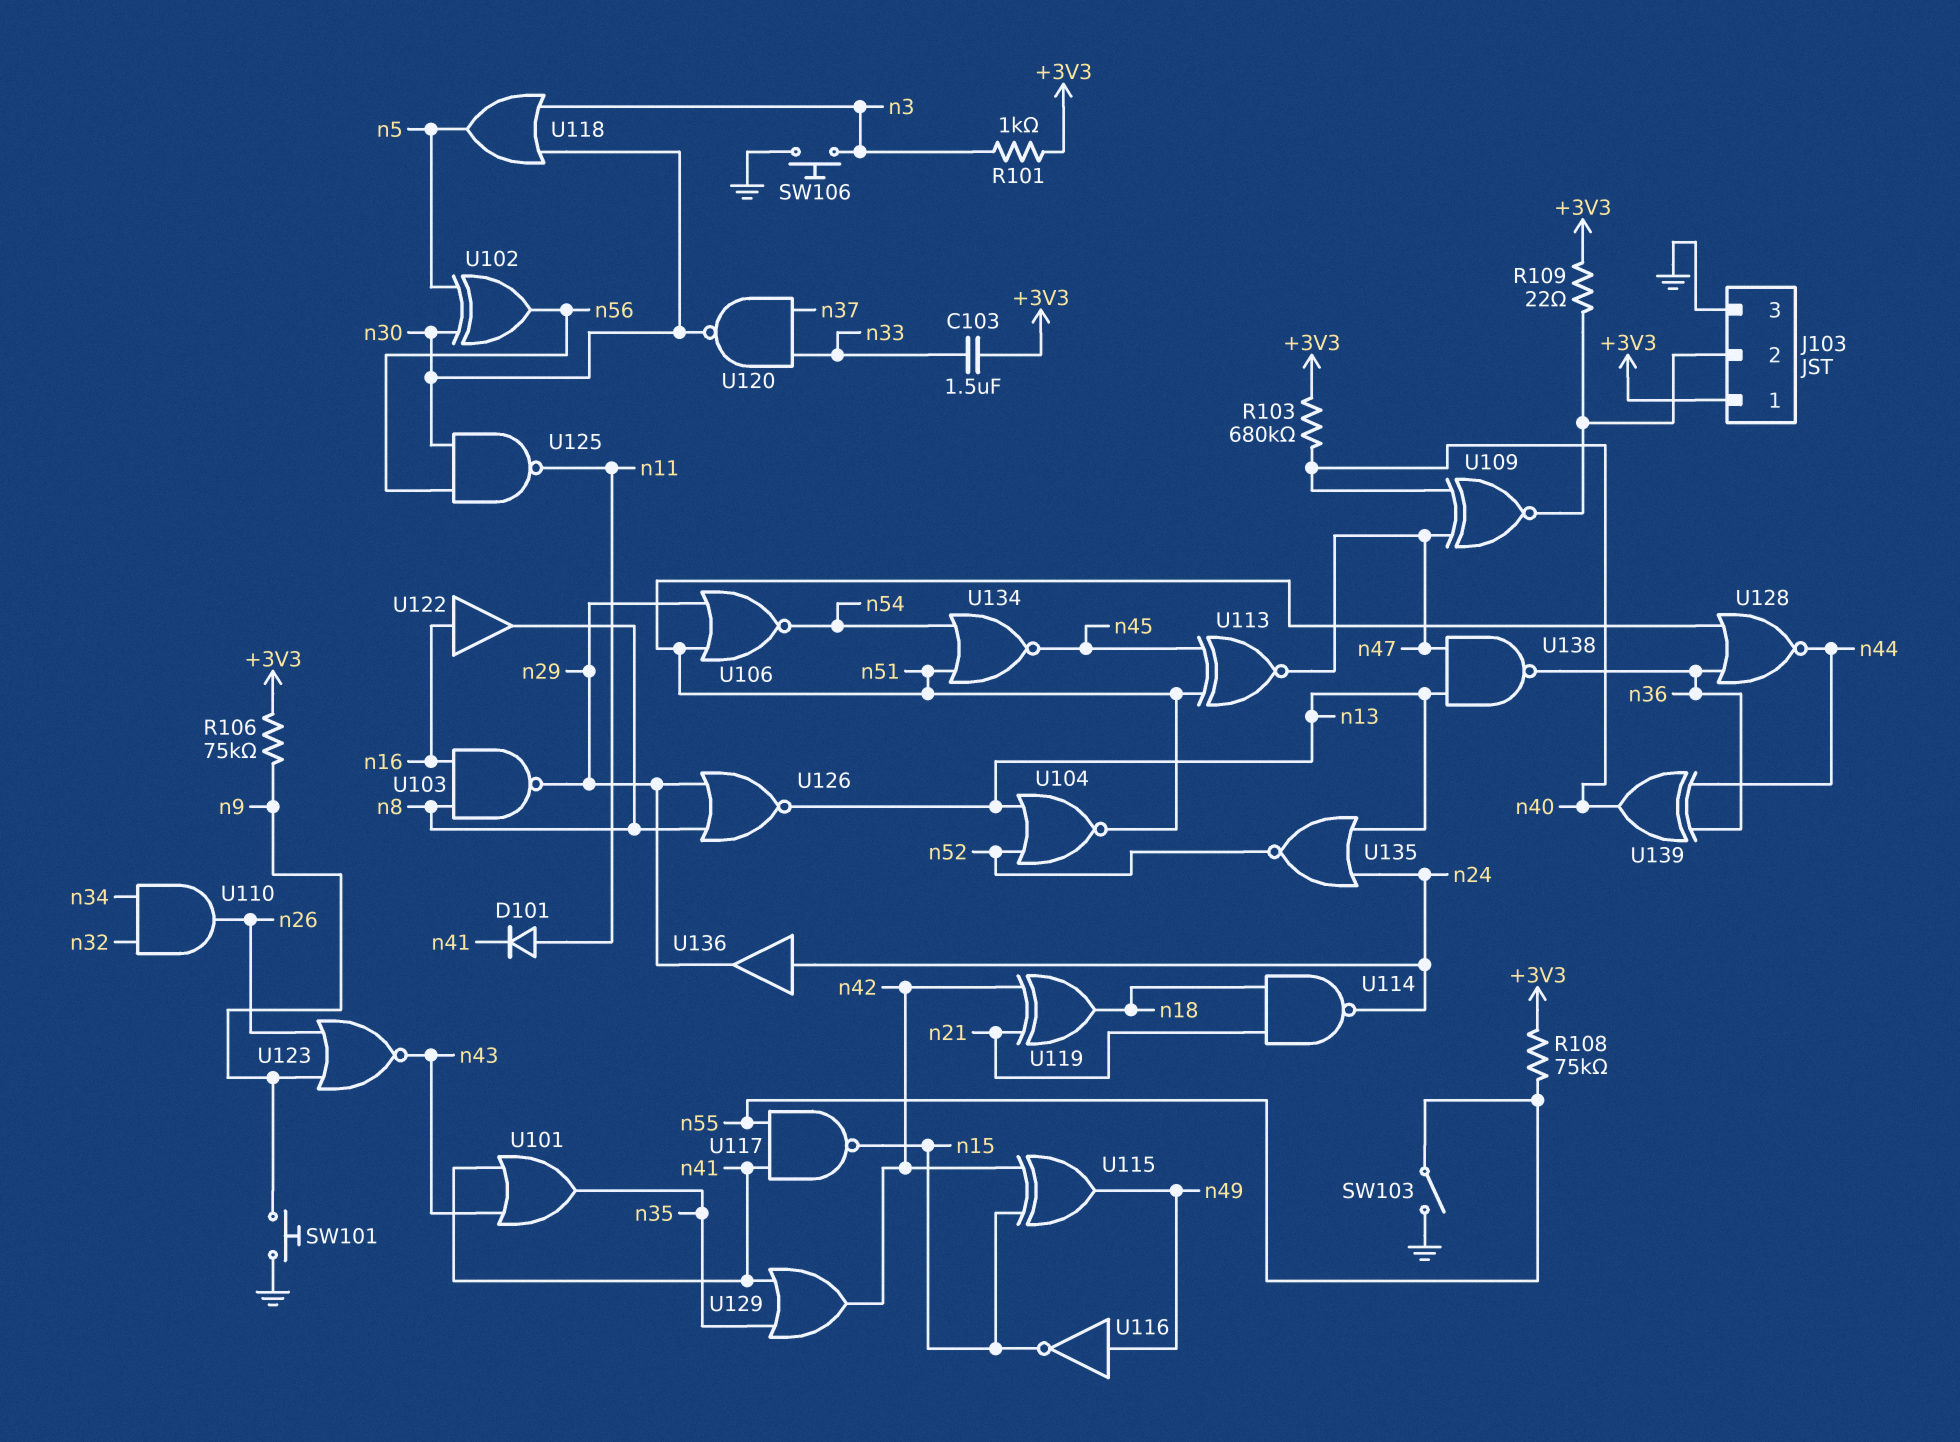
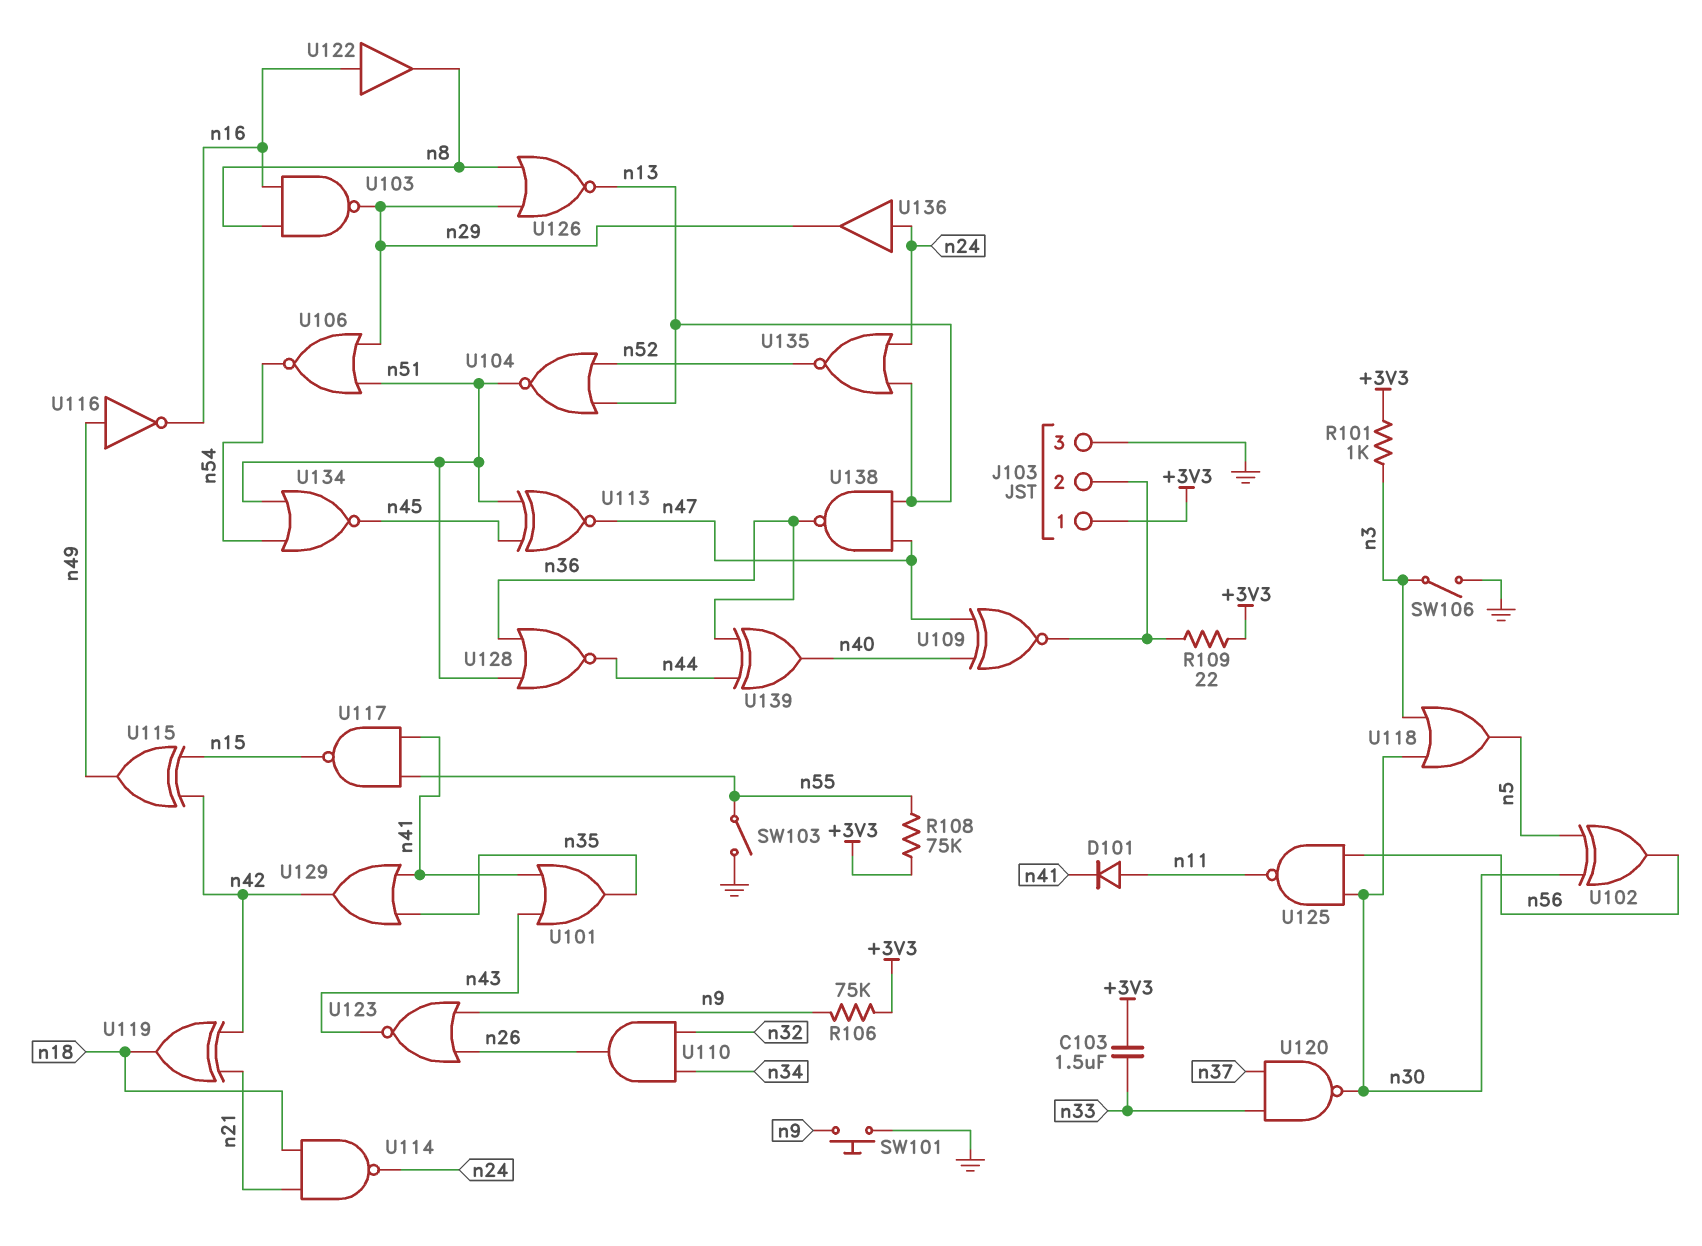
R103: 680k (+3V3, n40) -> none
SW106: button (GND, n3) -> switch (GND, n3)
U116: NOT (in n49, out n15) -> NOT (in n49, out n16)

